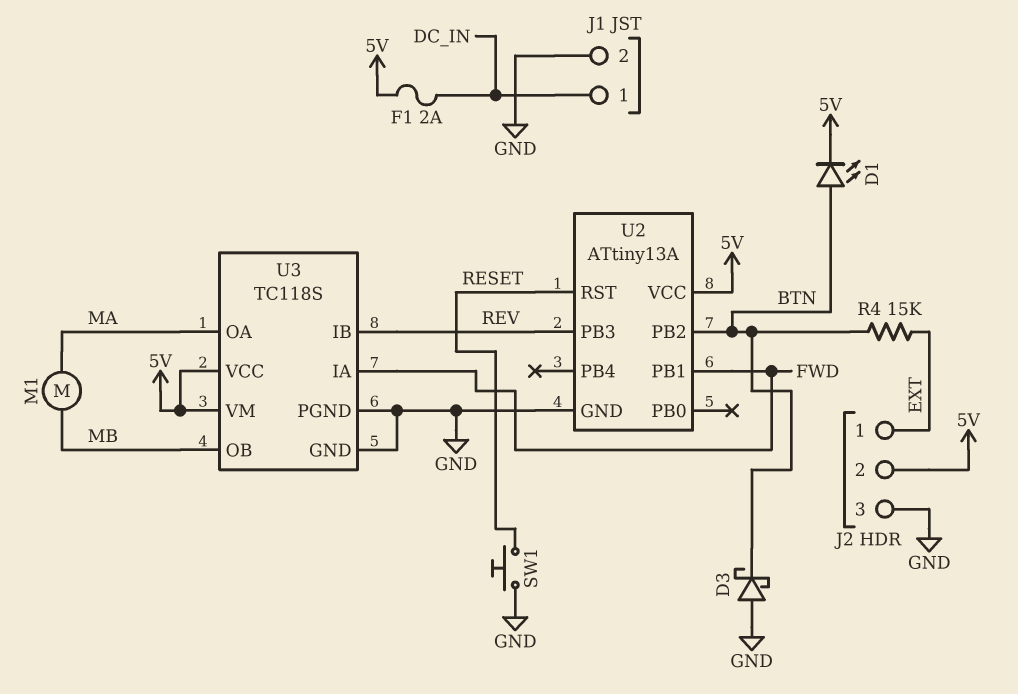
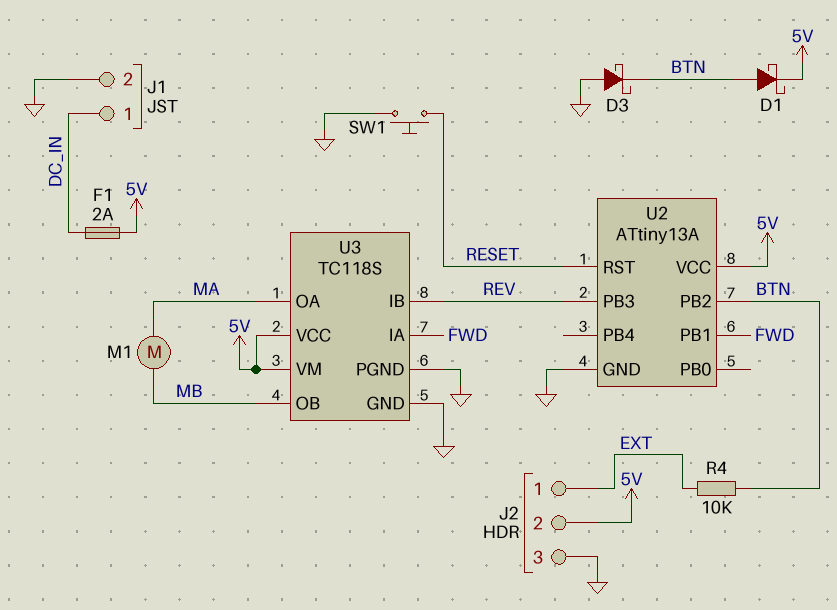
D1: LED (A BTN, K 5V) -> schottky (A BTN, K 5V)
R4: 15k (BTN, EXT) -> 10k (BTN, EXT)

